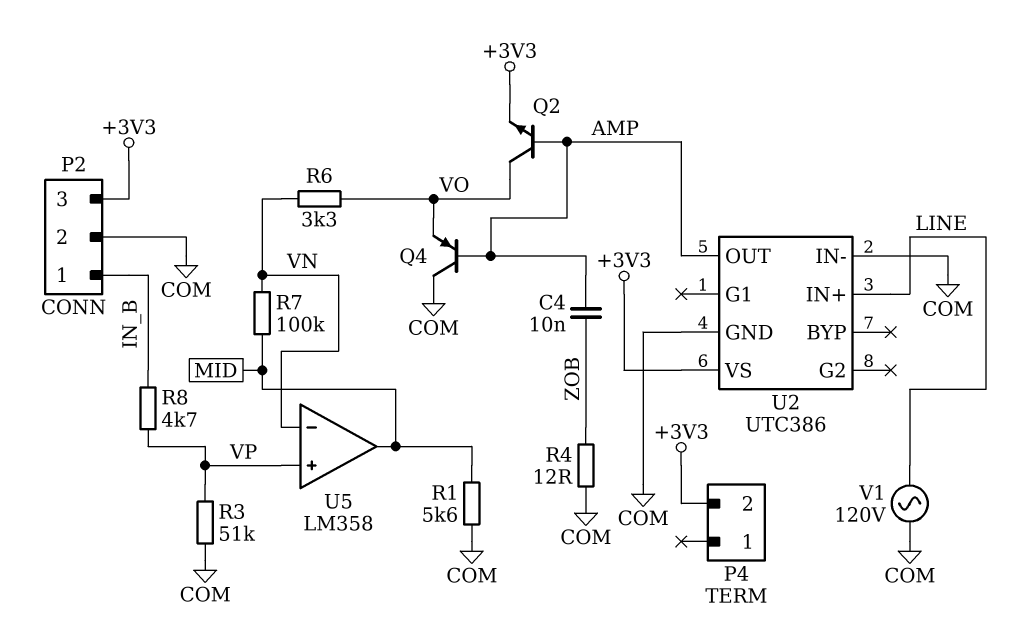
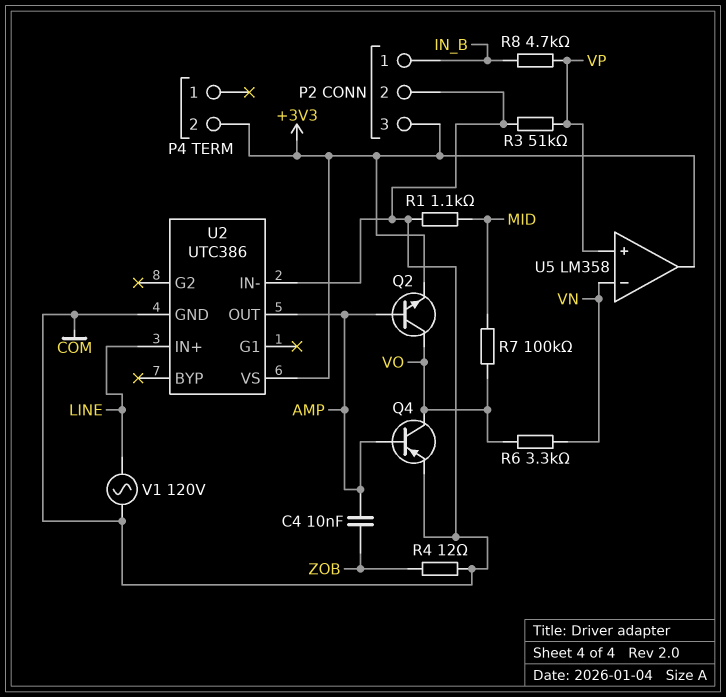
Q4: PNP (B AMP, C COM, E VO) -> PNP (B AMP, C VO, E COM)
R1: 5.6k (COM, MID) -> 1.1k (COM, MID)
R7: 100k (MID, VN) -> 100k (MID, VO)
U5 pin out: MID -> +3V3

